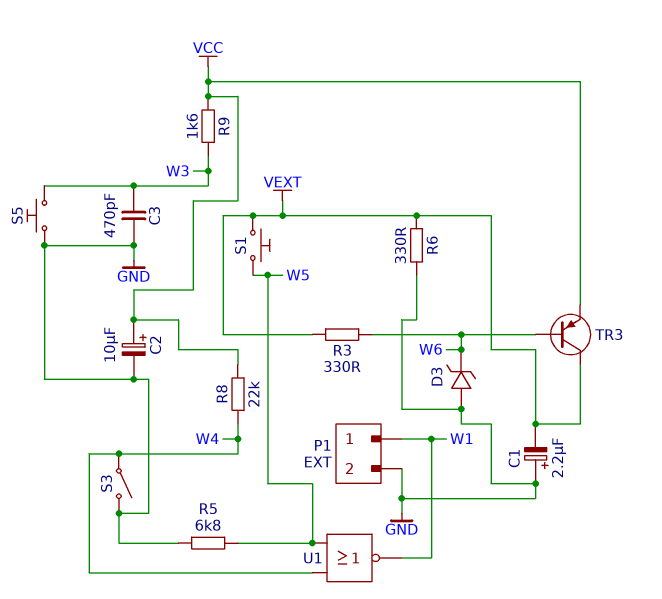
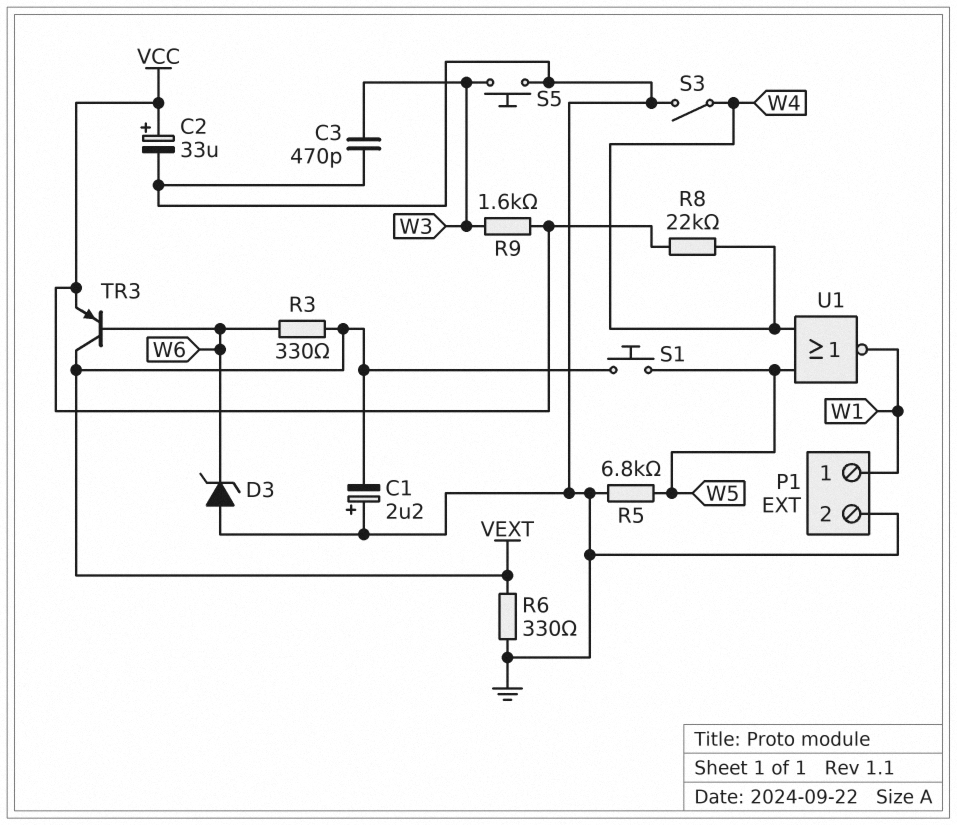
C2: 10uF (plus VCC, minus GND) -> 33uF (plus VCC, minus GND)

